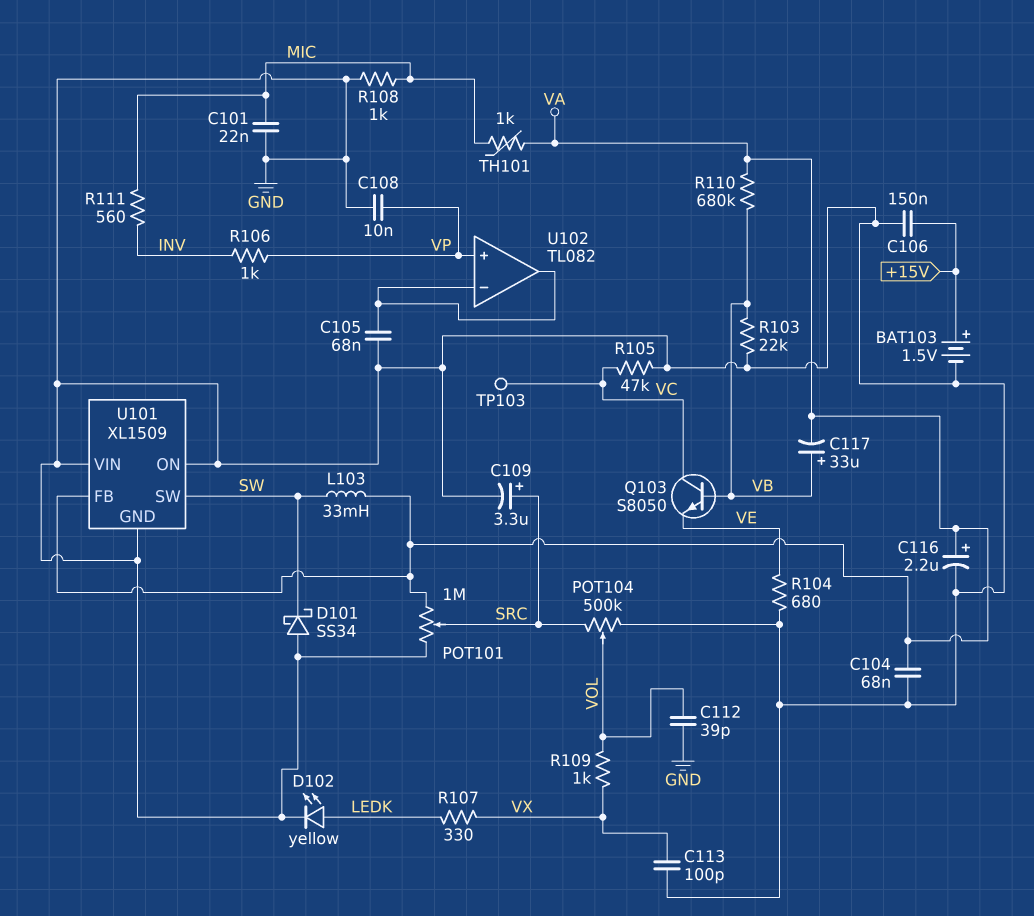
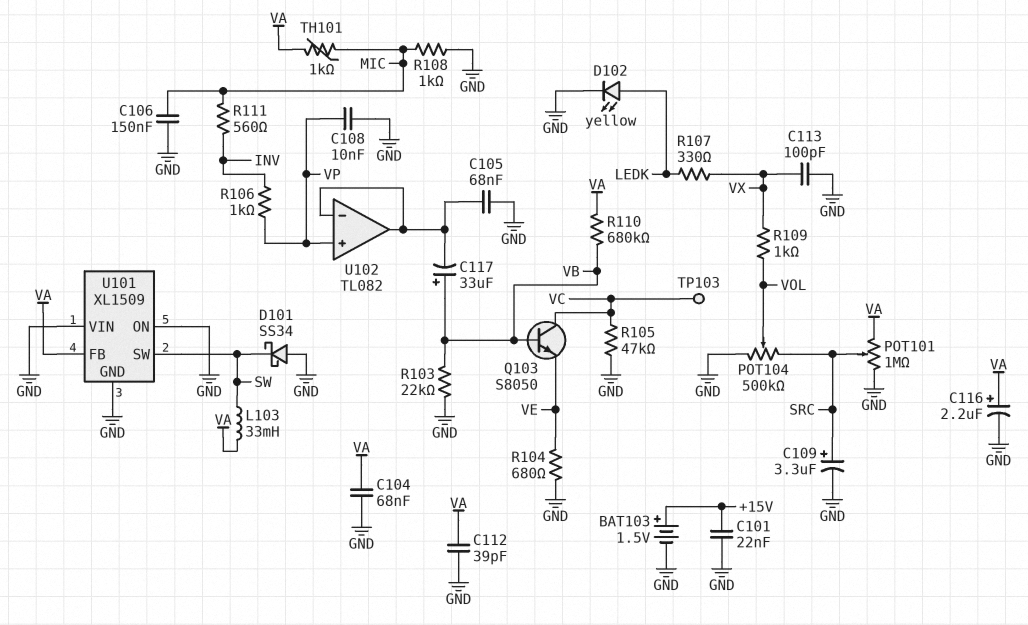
C101: 22nF (GND, MIC) -> 22nF (+15V, GND)
C106: 150nF (+15V, GND) -> 150nF (GND, MIC)
C112: 39pF (GND, VOL) -> 39pF (GND, VA)
C117: 33uF (plus VB, minus VA) -> 33uF (plus VB, minus U102/in-)

